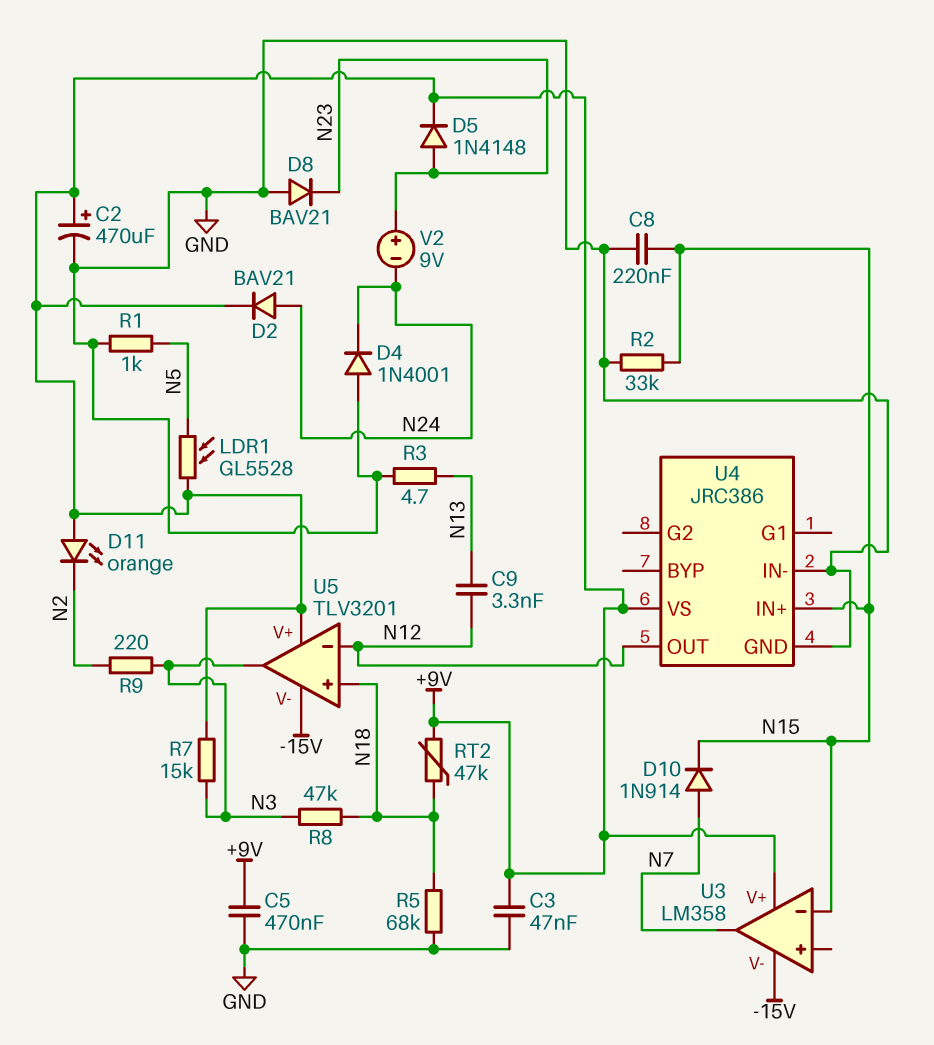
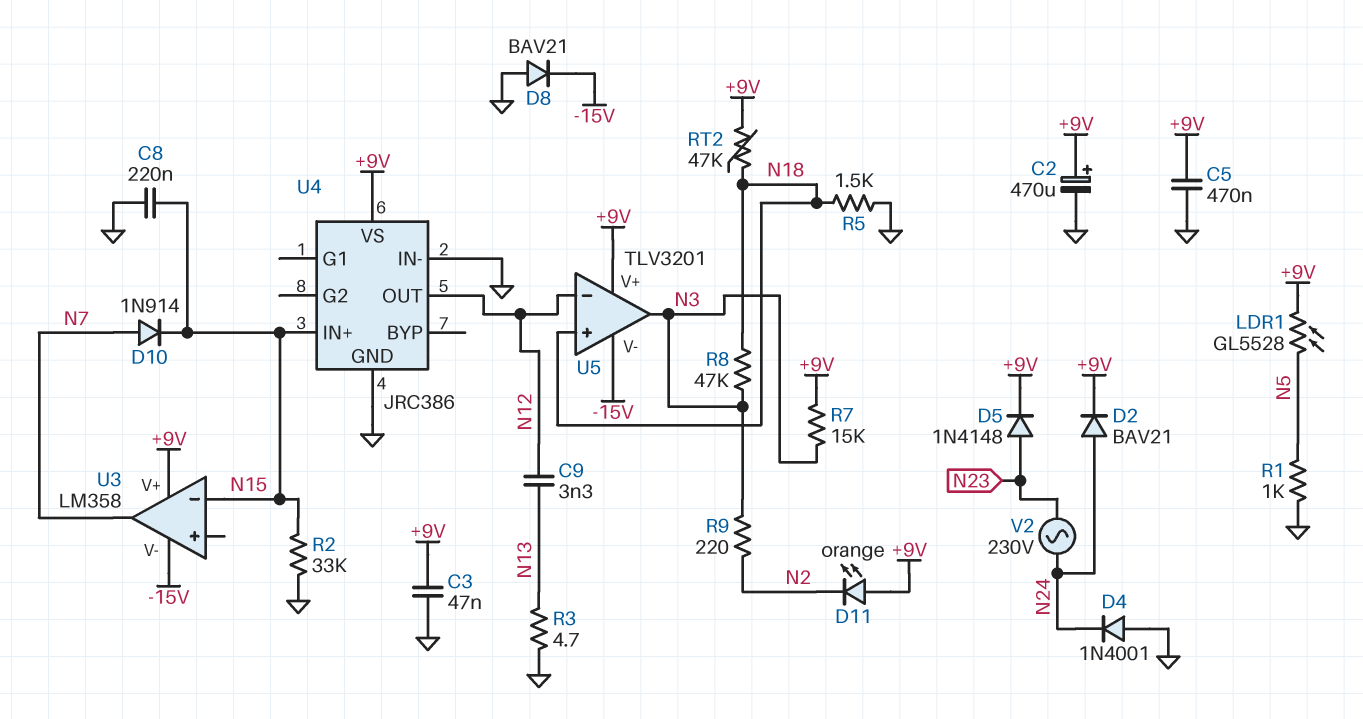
D8: diode BAV21 (A GND, K N23) -> diode BAV21 (A GND, K -15V)
R5: 68k (GND, N18) -> 1.5k (GND, N18)
V2: 9V (plus N23, minus N24) -> AC 230V (N23, N24)

